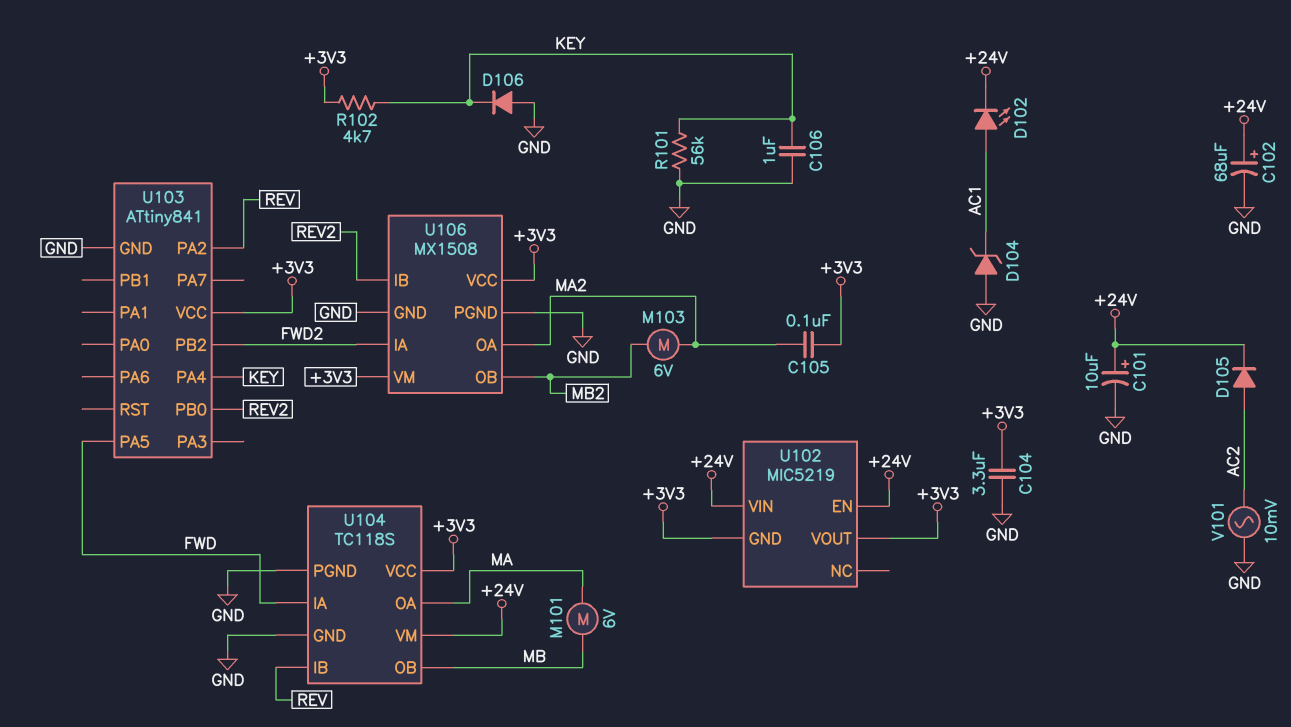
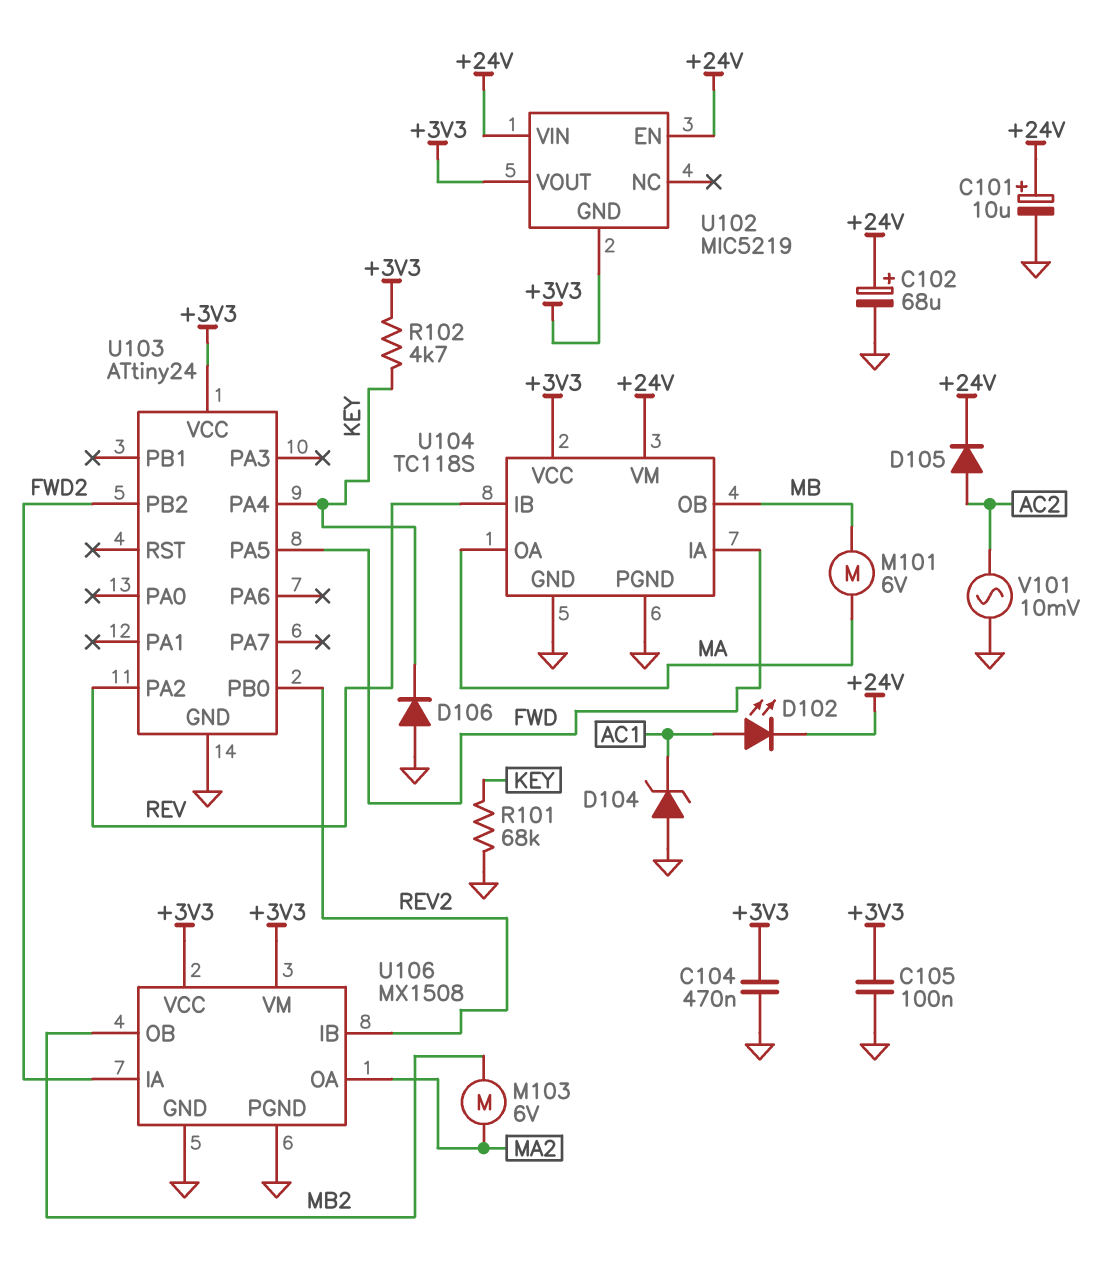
C104: 3.3uF (+3V3, GND) -> 470nF (+3V3, GND)
C105: 100nF (+3V3, MA2) -> 100nF (+3V3, GND)
C106: 1uF (GND, KEY) -> none
R101: 56k (GND, KEY) -> 68k (GND, KEY)
U103: ATtiny841 -> ATtiny24

